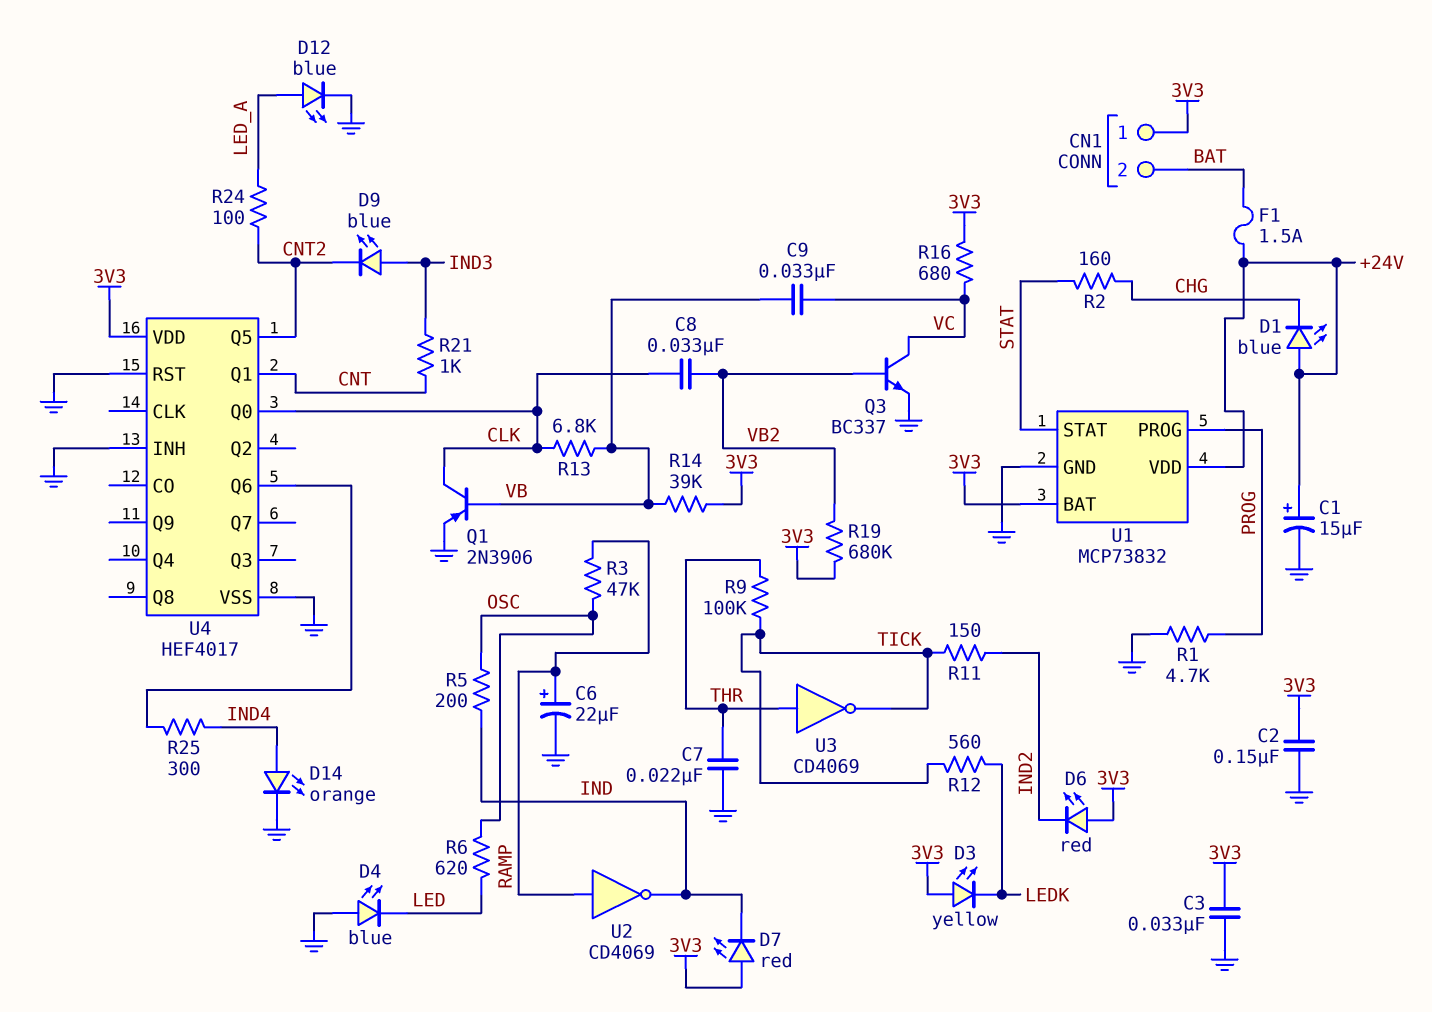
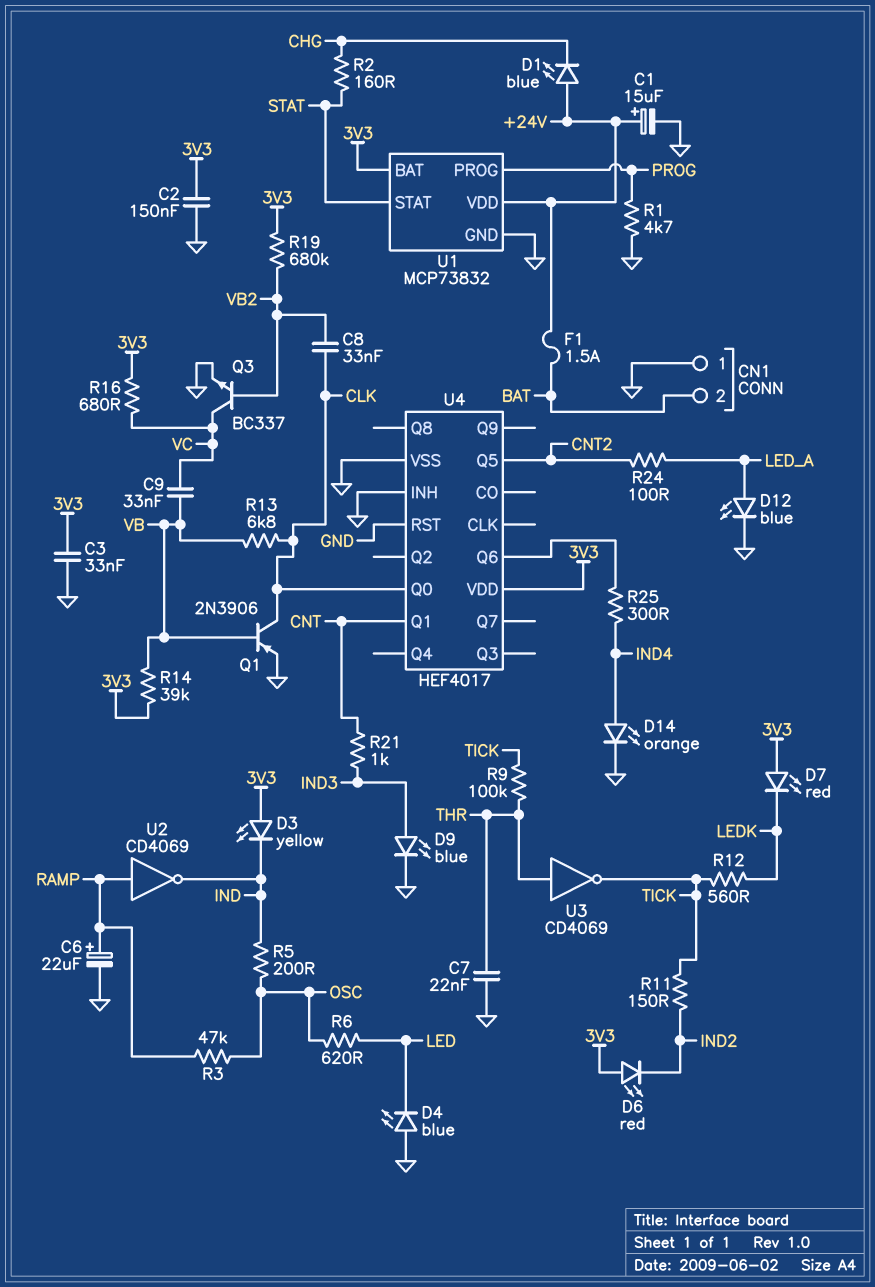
CN1 pin 1: 3V3 -> GND
D3: LED yellow (A 3V3, K LEDK) -> LED yellow (A 3V3, K IND)
D7: LED red (A 3V3, K IND) -> LED red (A 3V3, K LEDK)
D9: LED blue (A IND3, K CNT2) -> LED blue (A IND3, K GND)

